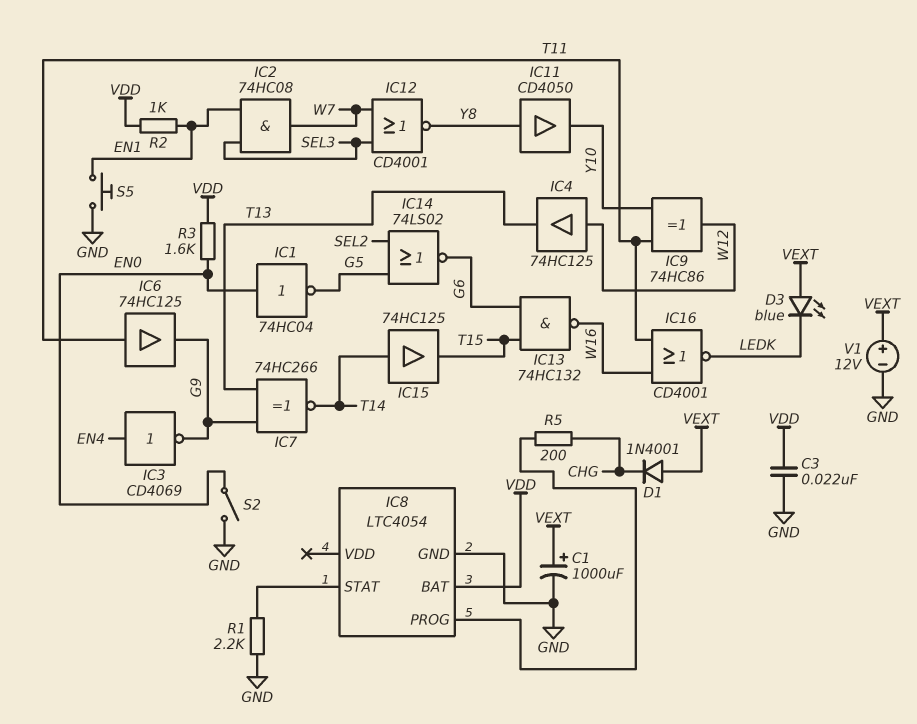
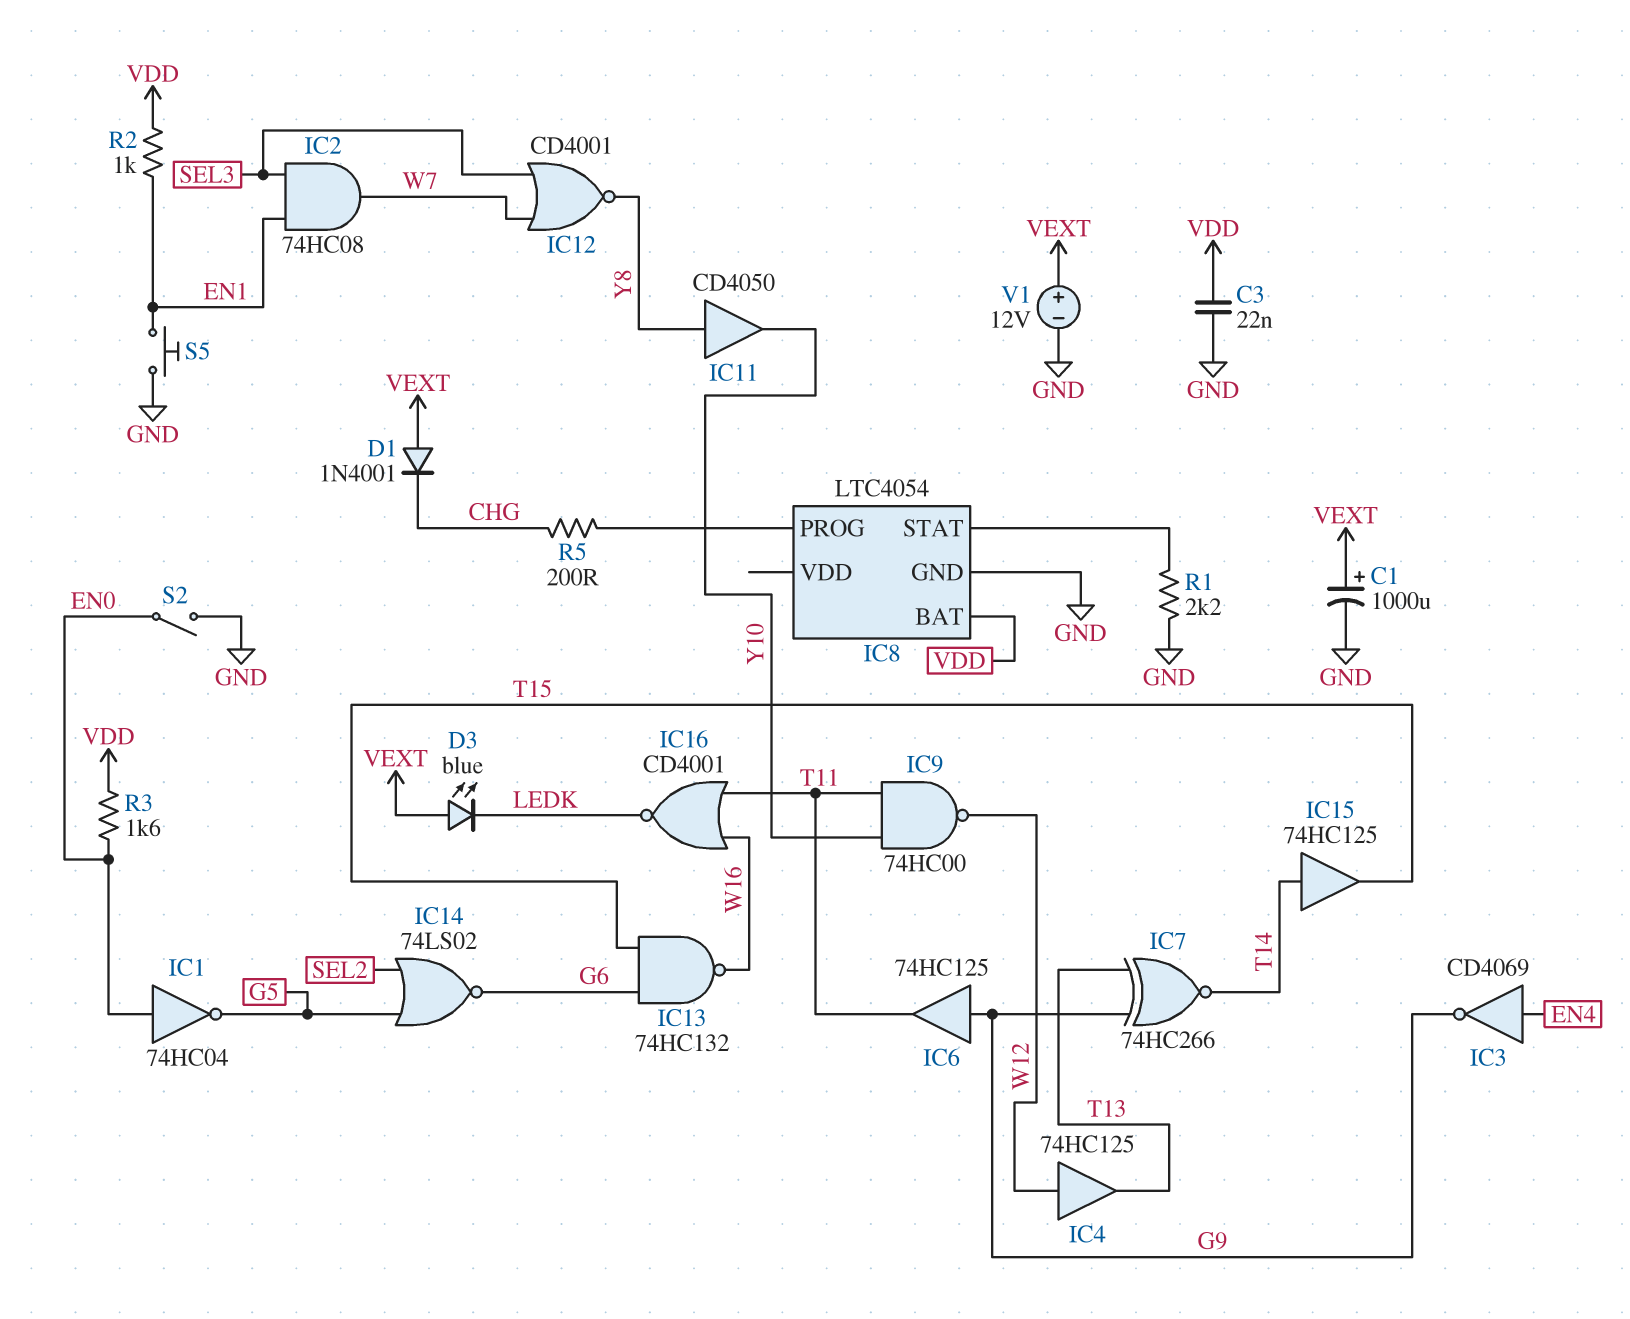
IC6: buffer 74HC125 (in T11, out G9) -> buffer 74HC125 (in G9, out T11)
IC9: XOR 74HC86 (in T11, in Y10, out W12) -> NAND 74HC00 (in T11, in Y10, out W12)

